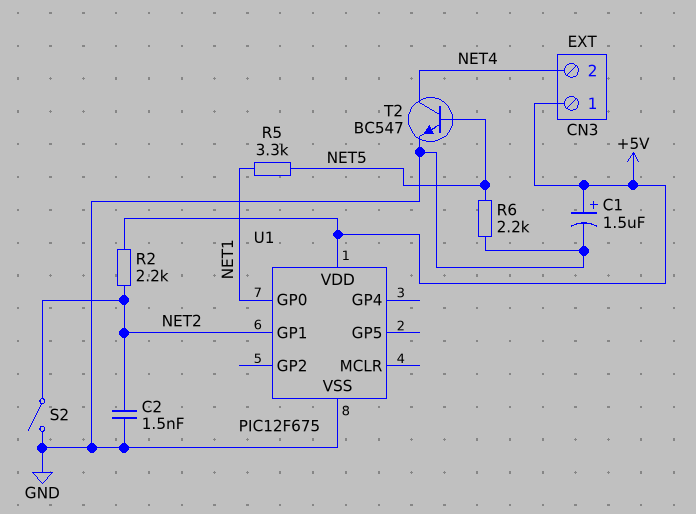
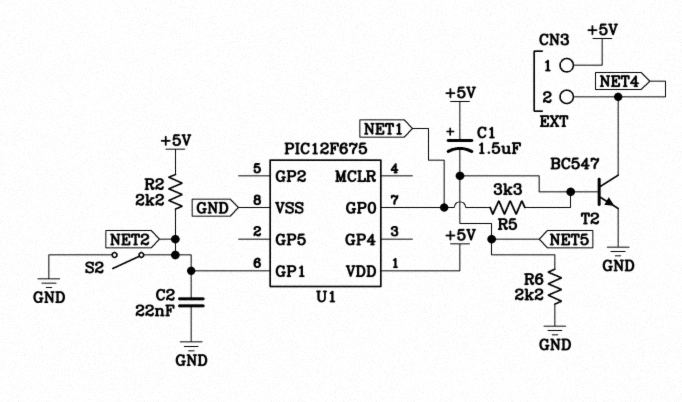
C1: 1.5uF (plus +5V, minus GND) -> 1.5uF (plus +5V, minus NET5)
C2: 1.5nF (GND, NET2) -> 22nF (GND, NET2)

